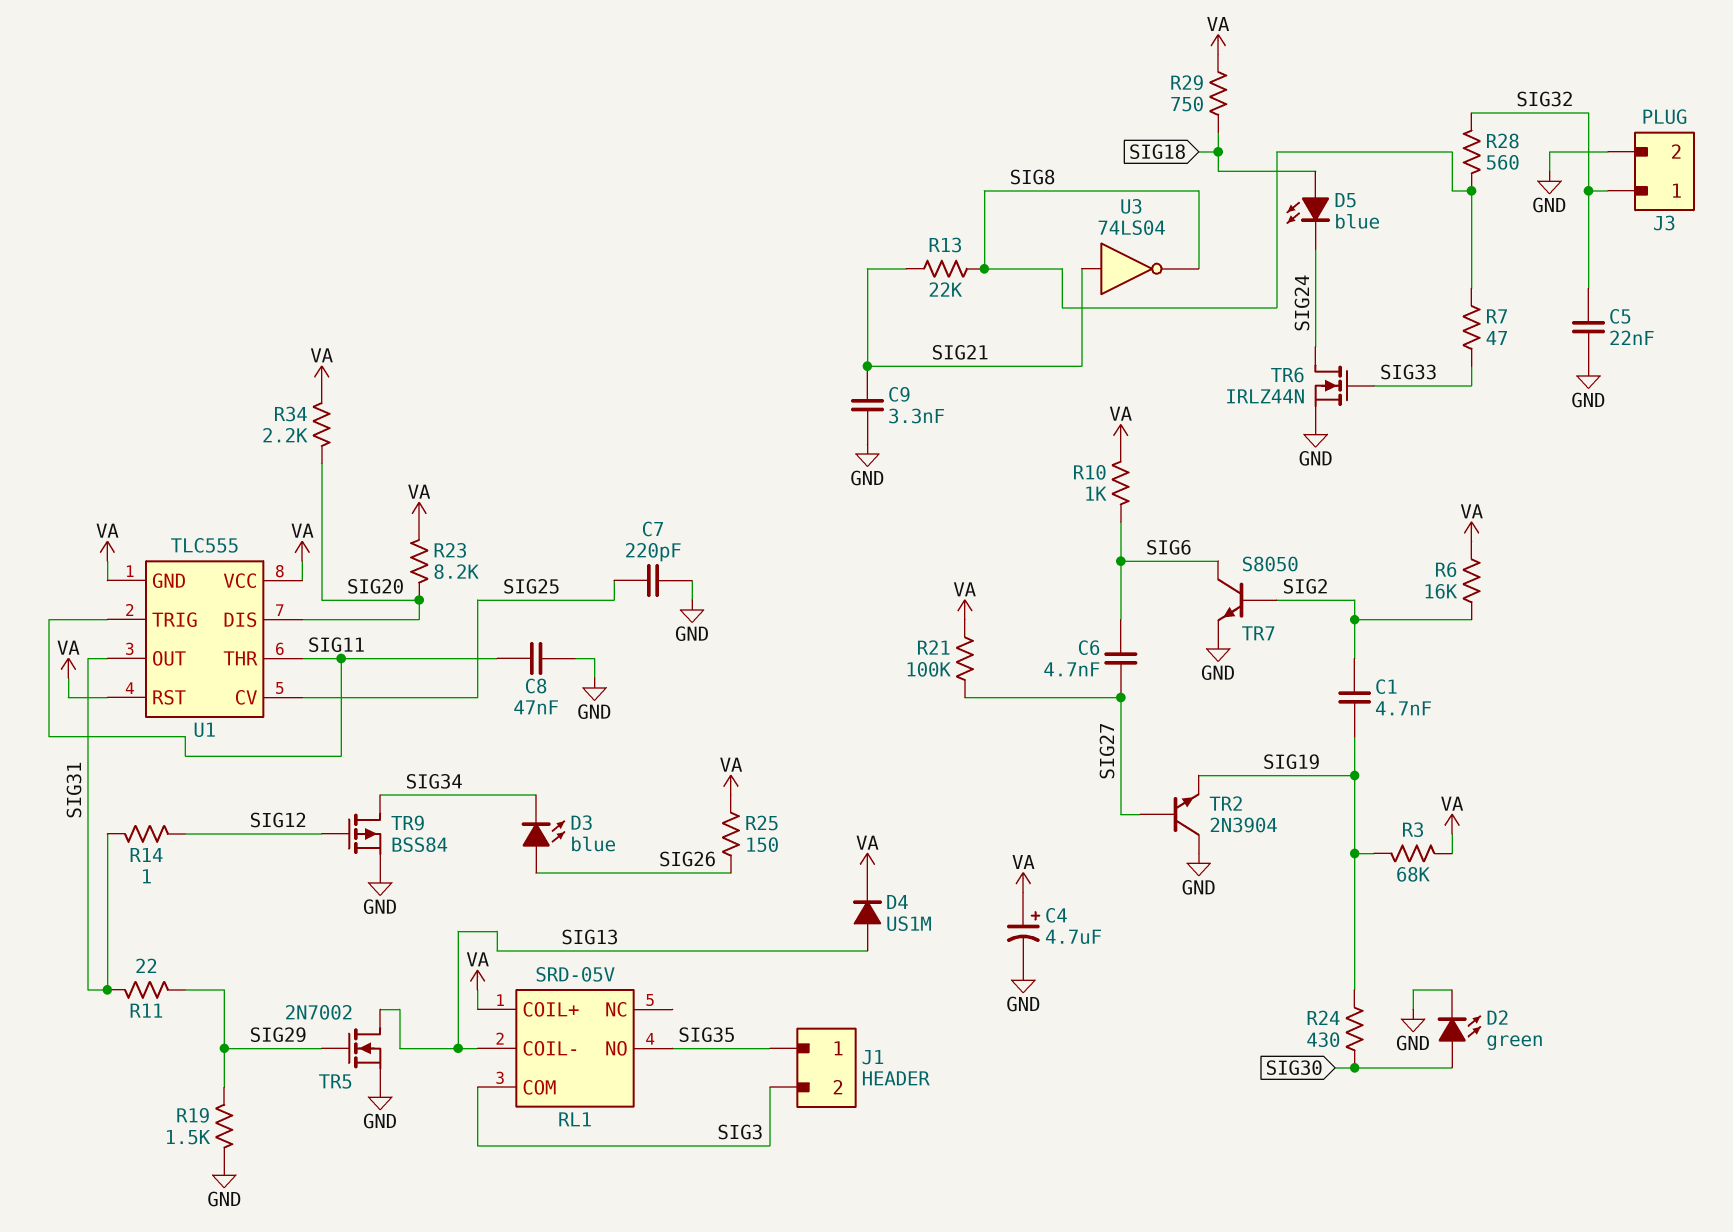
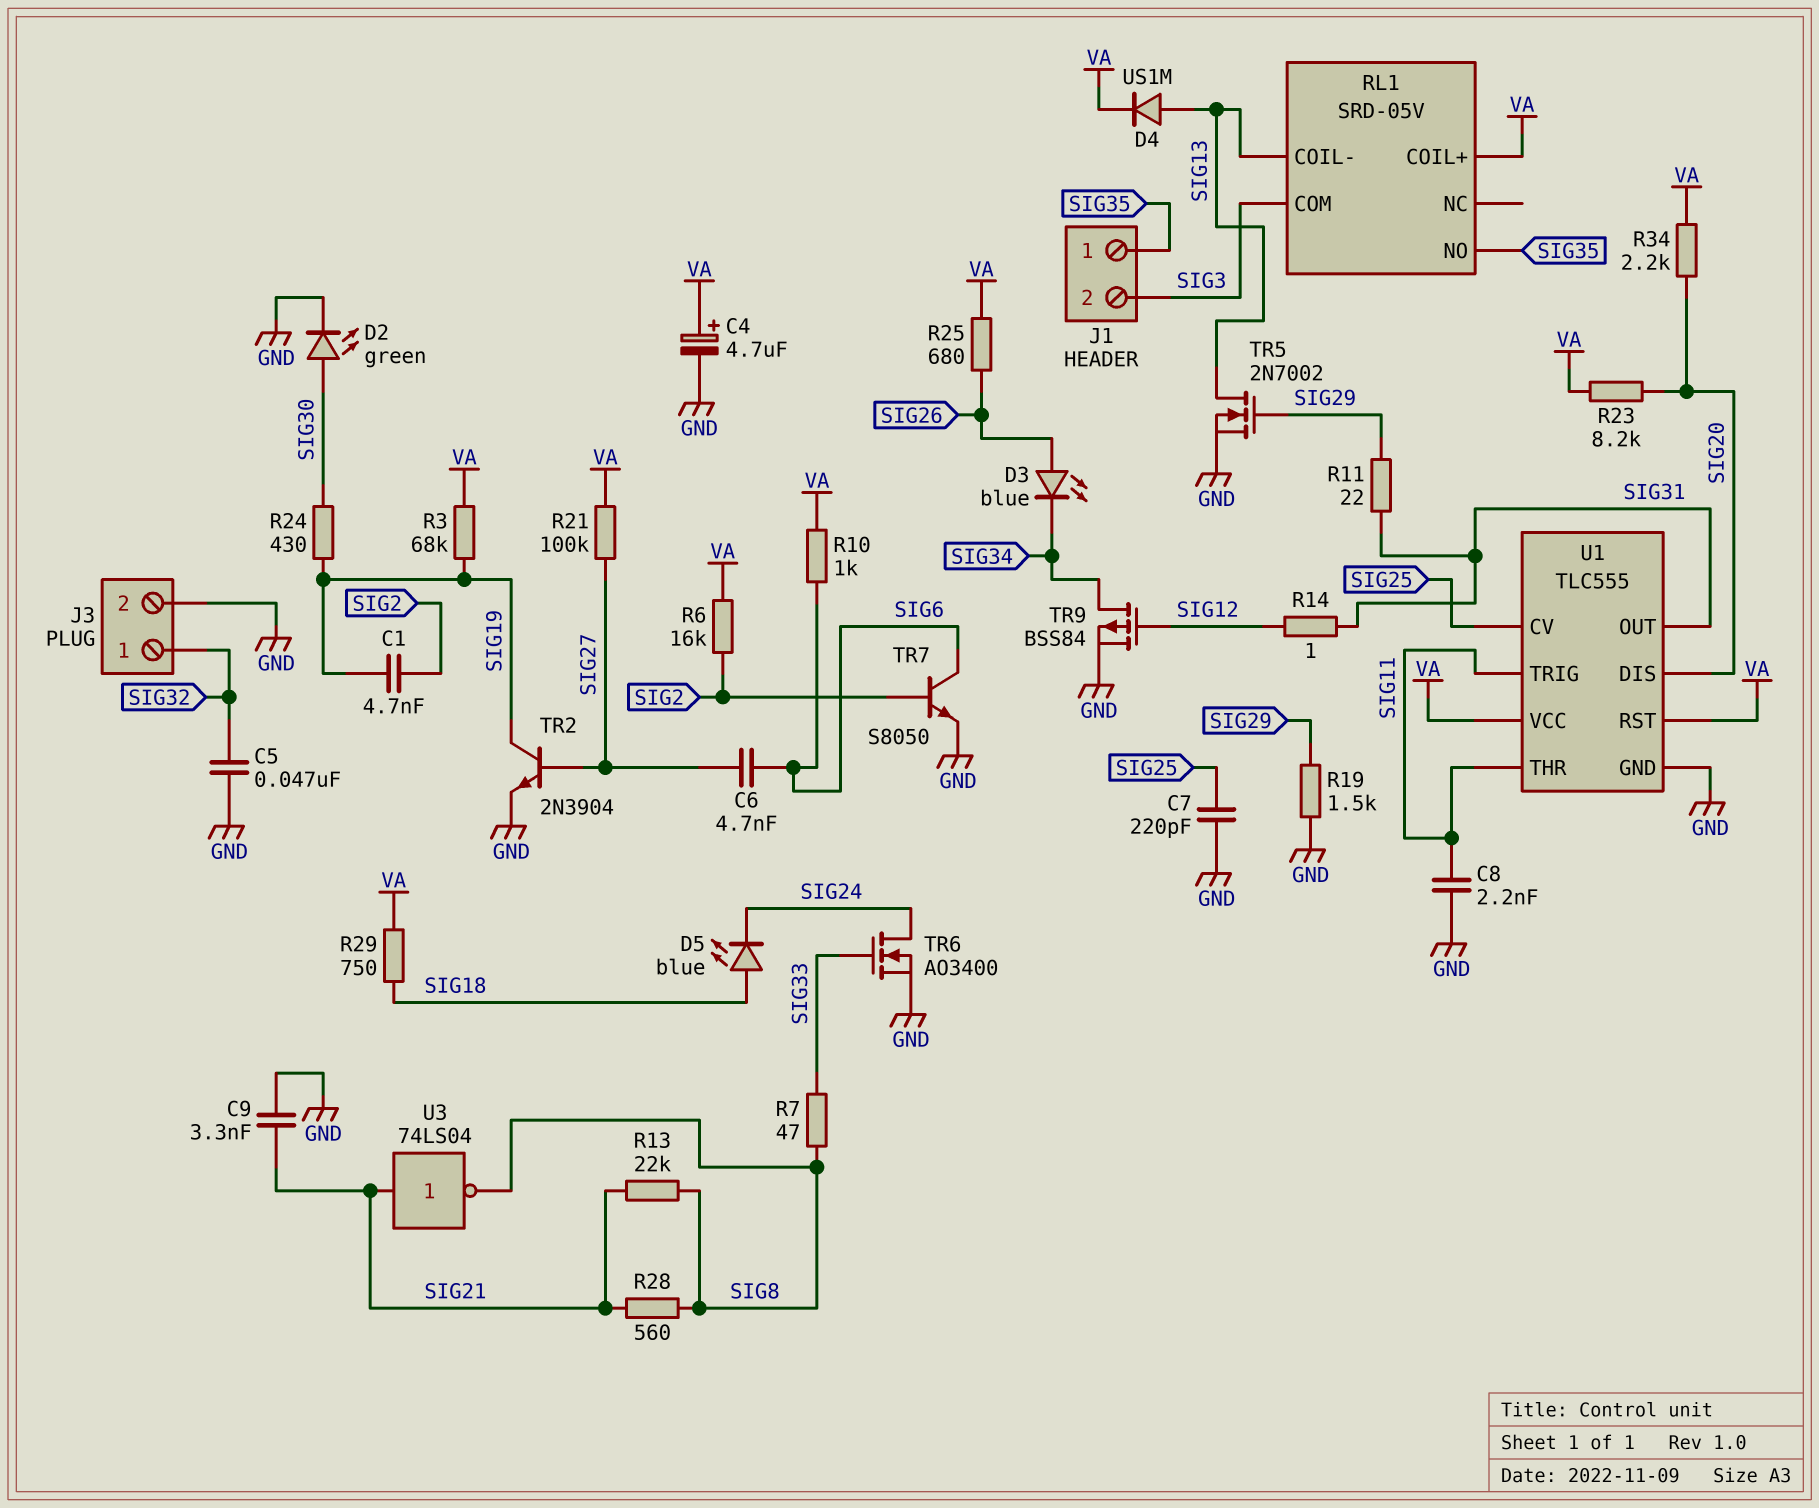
C5: 22nF (GND, SIG32) -> 47nF (GND, SIG32)
C8: 47nF (GND, SIG11) -> 2.2nF (GND, SIG11)
R25: 150 (SIG26, VA) -> 680 (SIG26, VA)
R28: 560 (SIG8, SIG32) -> 560 (SIG8, SIG21)
TR2: NPN 2N3904 (B SIG27, C GND, E SIG19) -> NPN 2N3904 (B SIG27, C SIG19, E GND)
TR6: NMOS IRLZ44N (G SIG33, D SIG24, S GND) -> NMOS AO3400 (G SIG33, D SIG24, S GND)
U1 pin GND: VA -> GND

